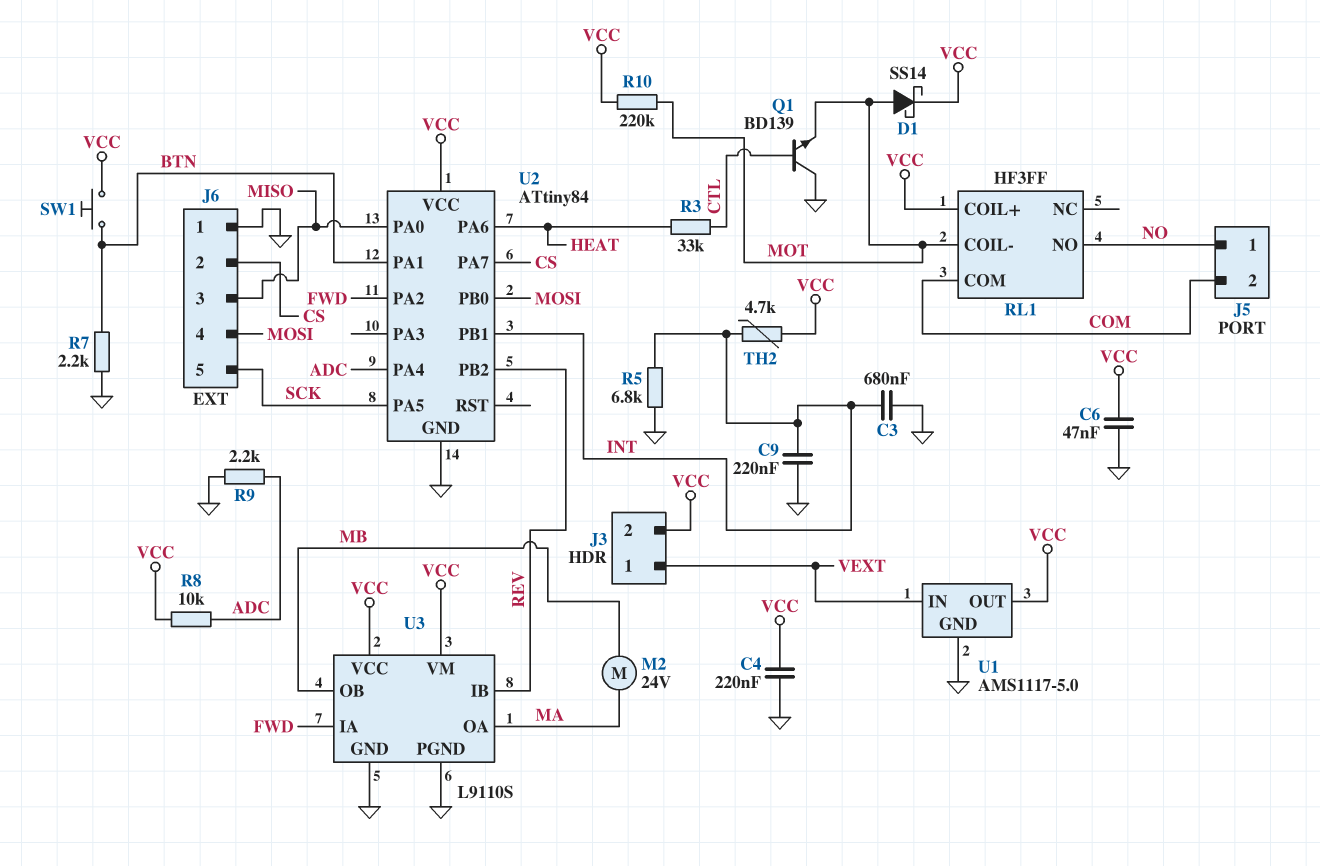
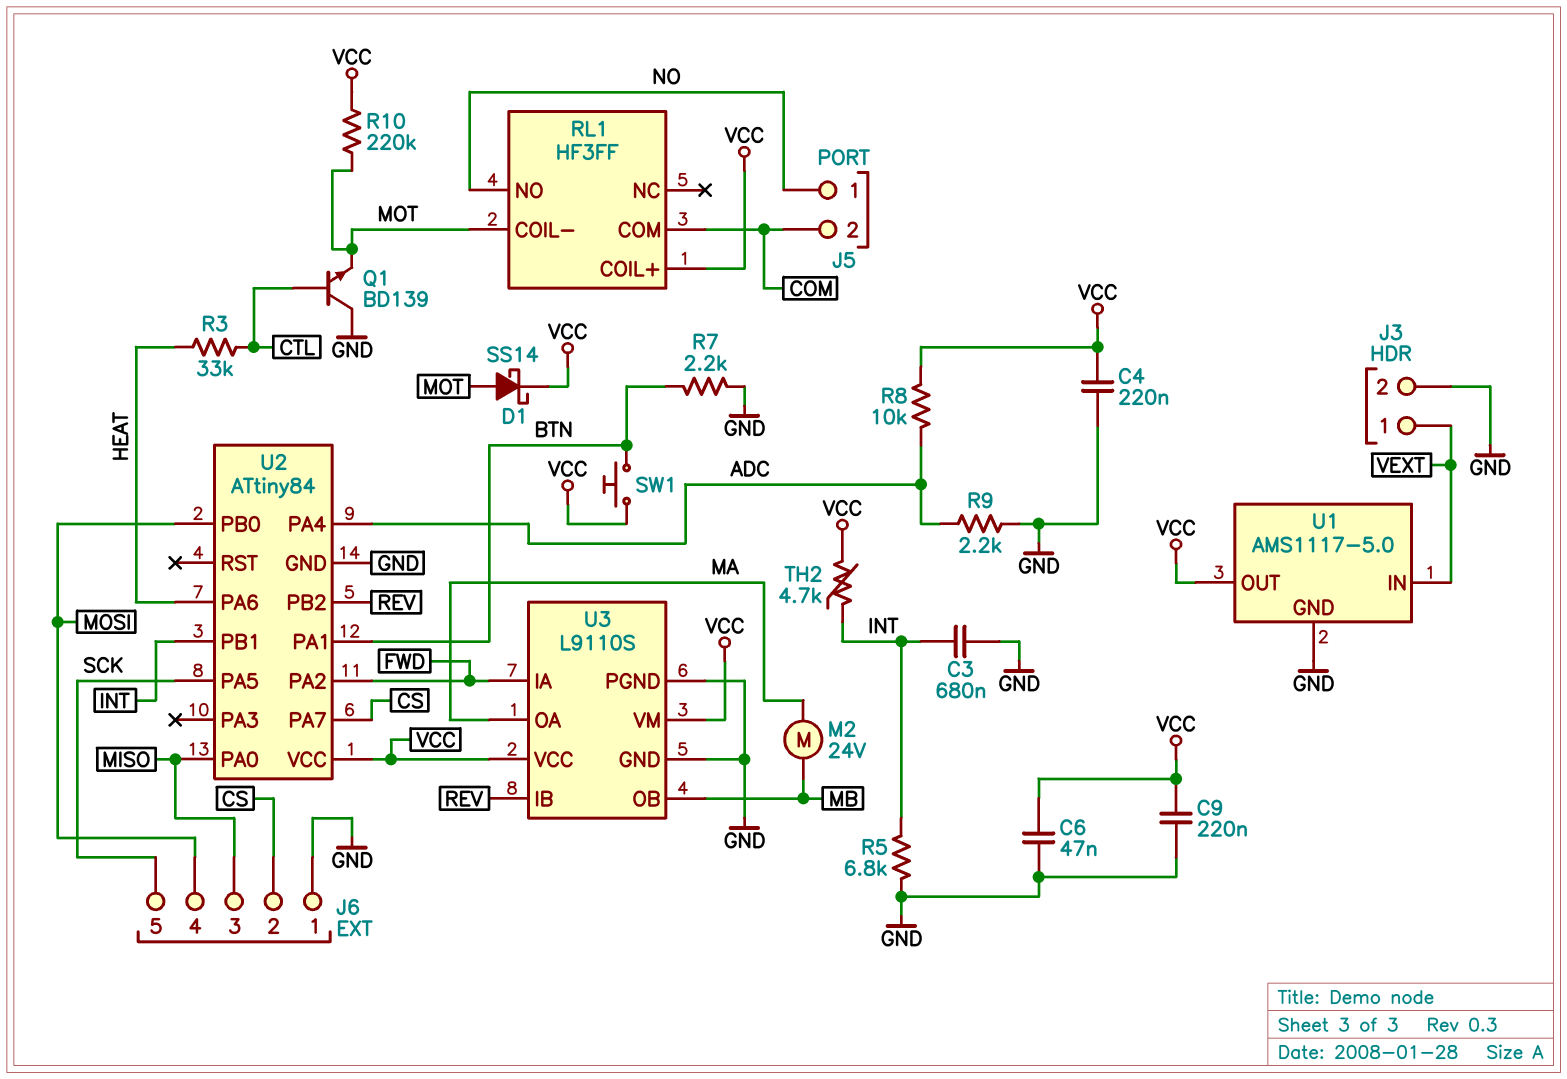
C9: 220nF (GND, INT) -> 220nF (GND, VCC)
J3 pin 2: VCC -> GND

